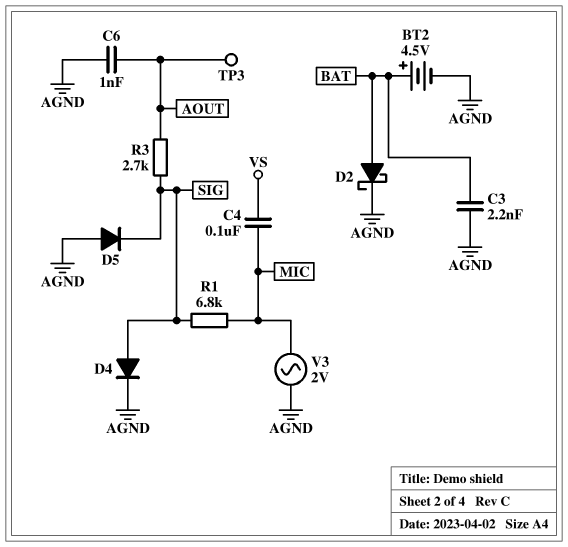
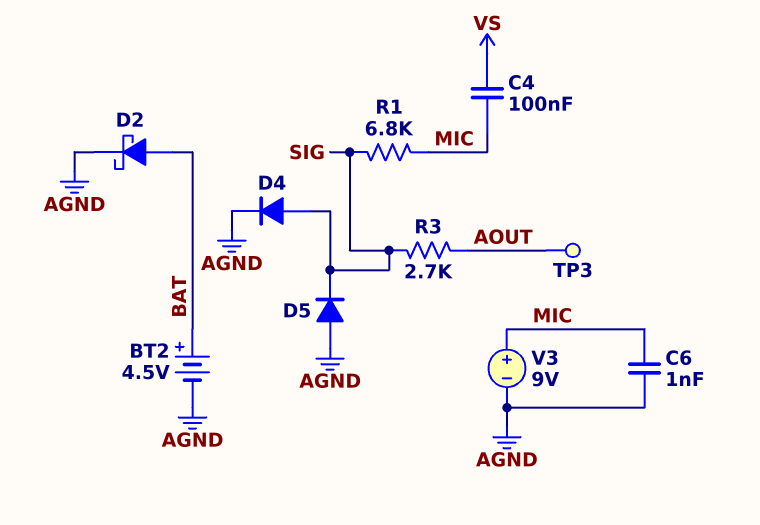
C3: 2.2nF (AGND, BAT) -> none
C6: 1nF (AGND, AOUT) -> 1nF (AGND, MIC)
V3: AC 2V (AGND, MIC) -> 9V (plus MIC, minus AGND)

